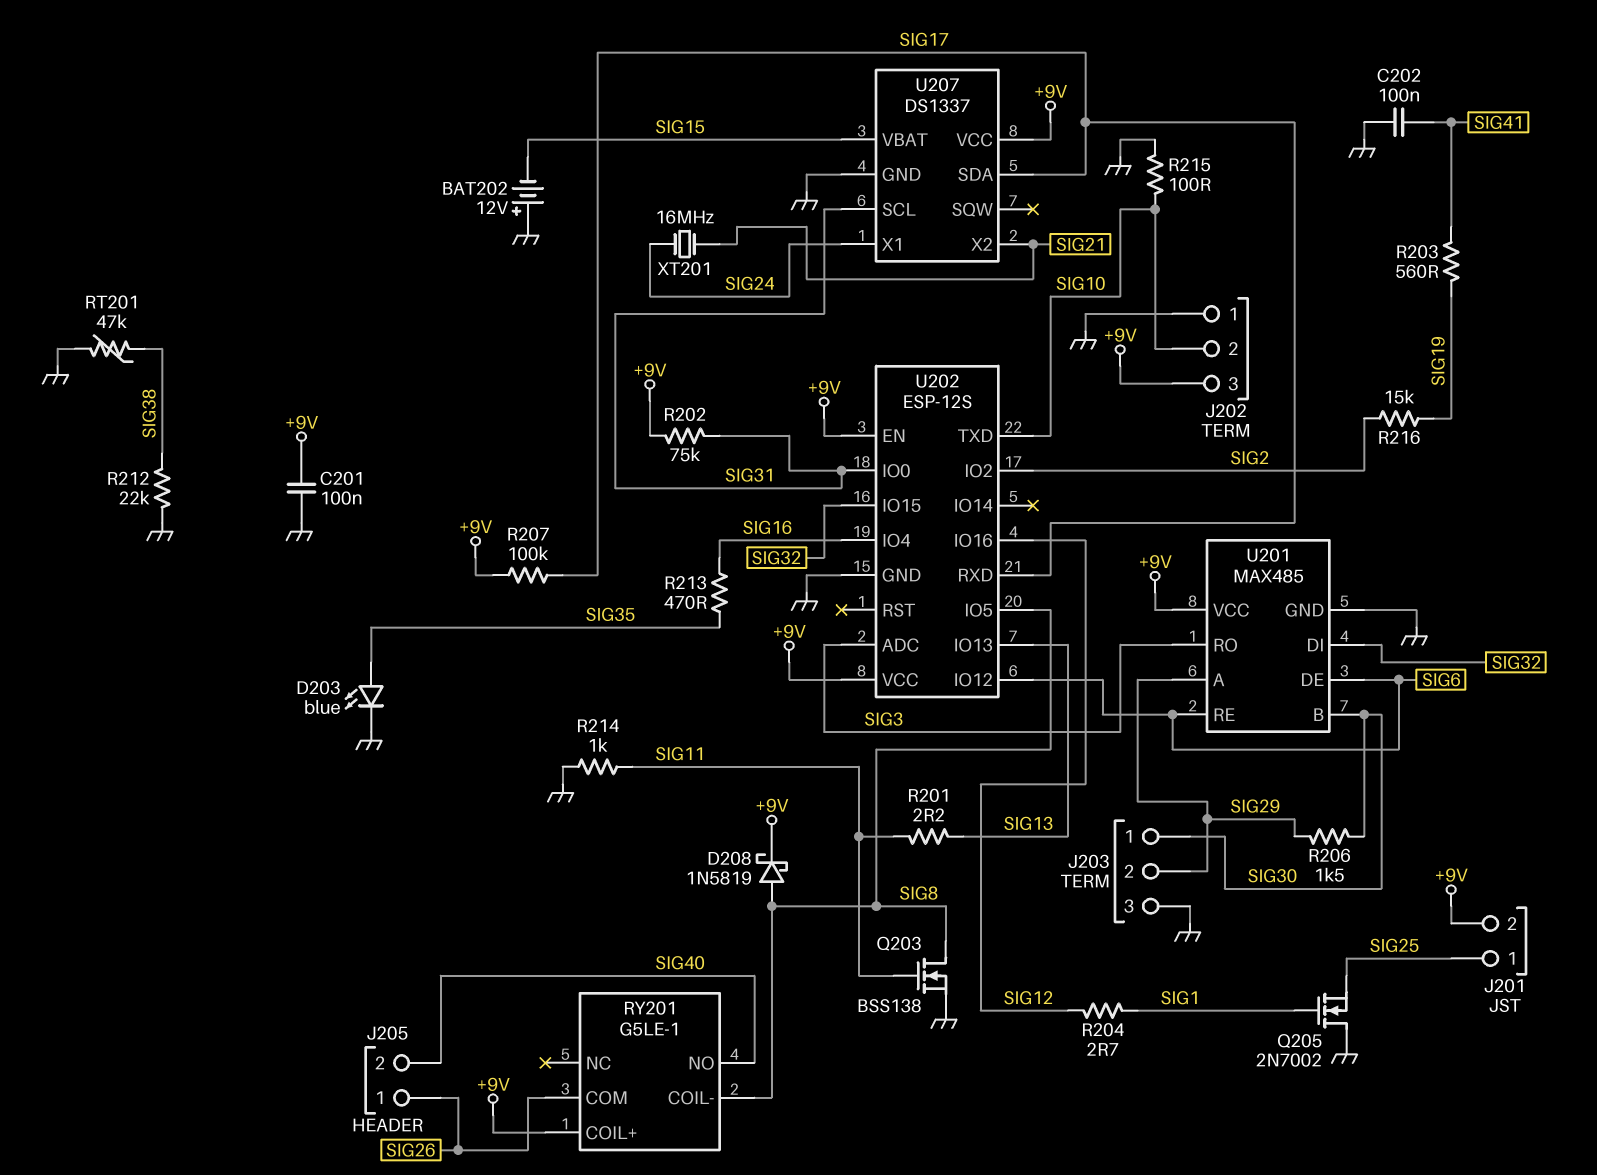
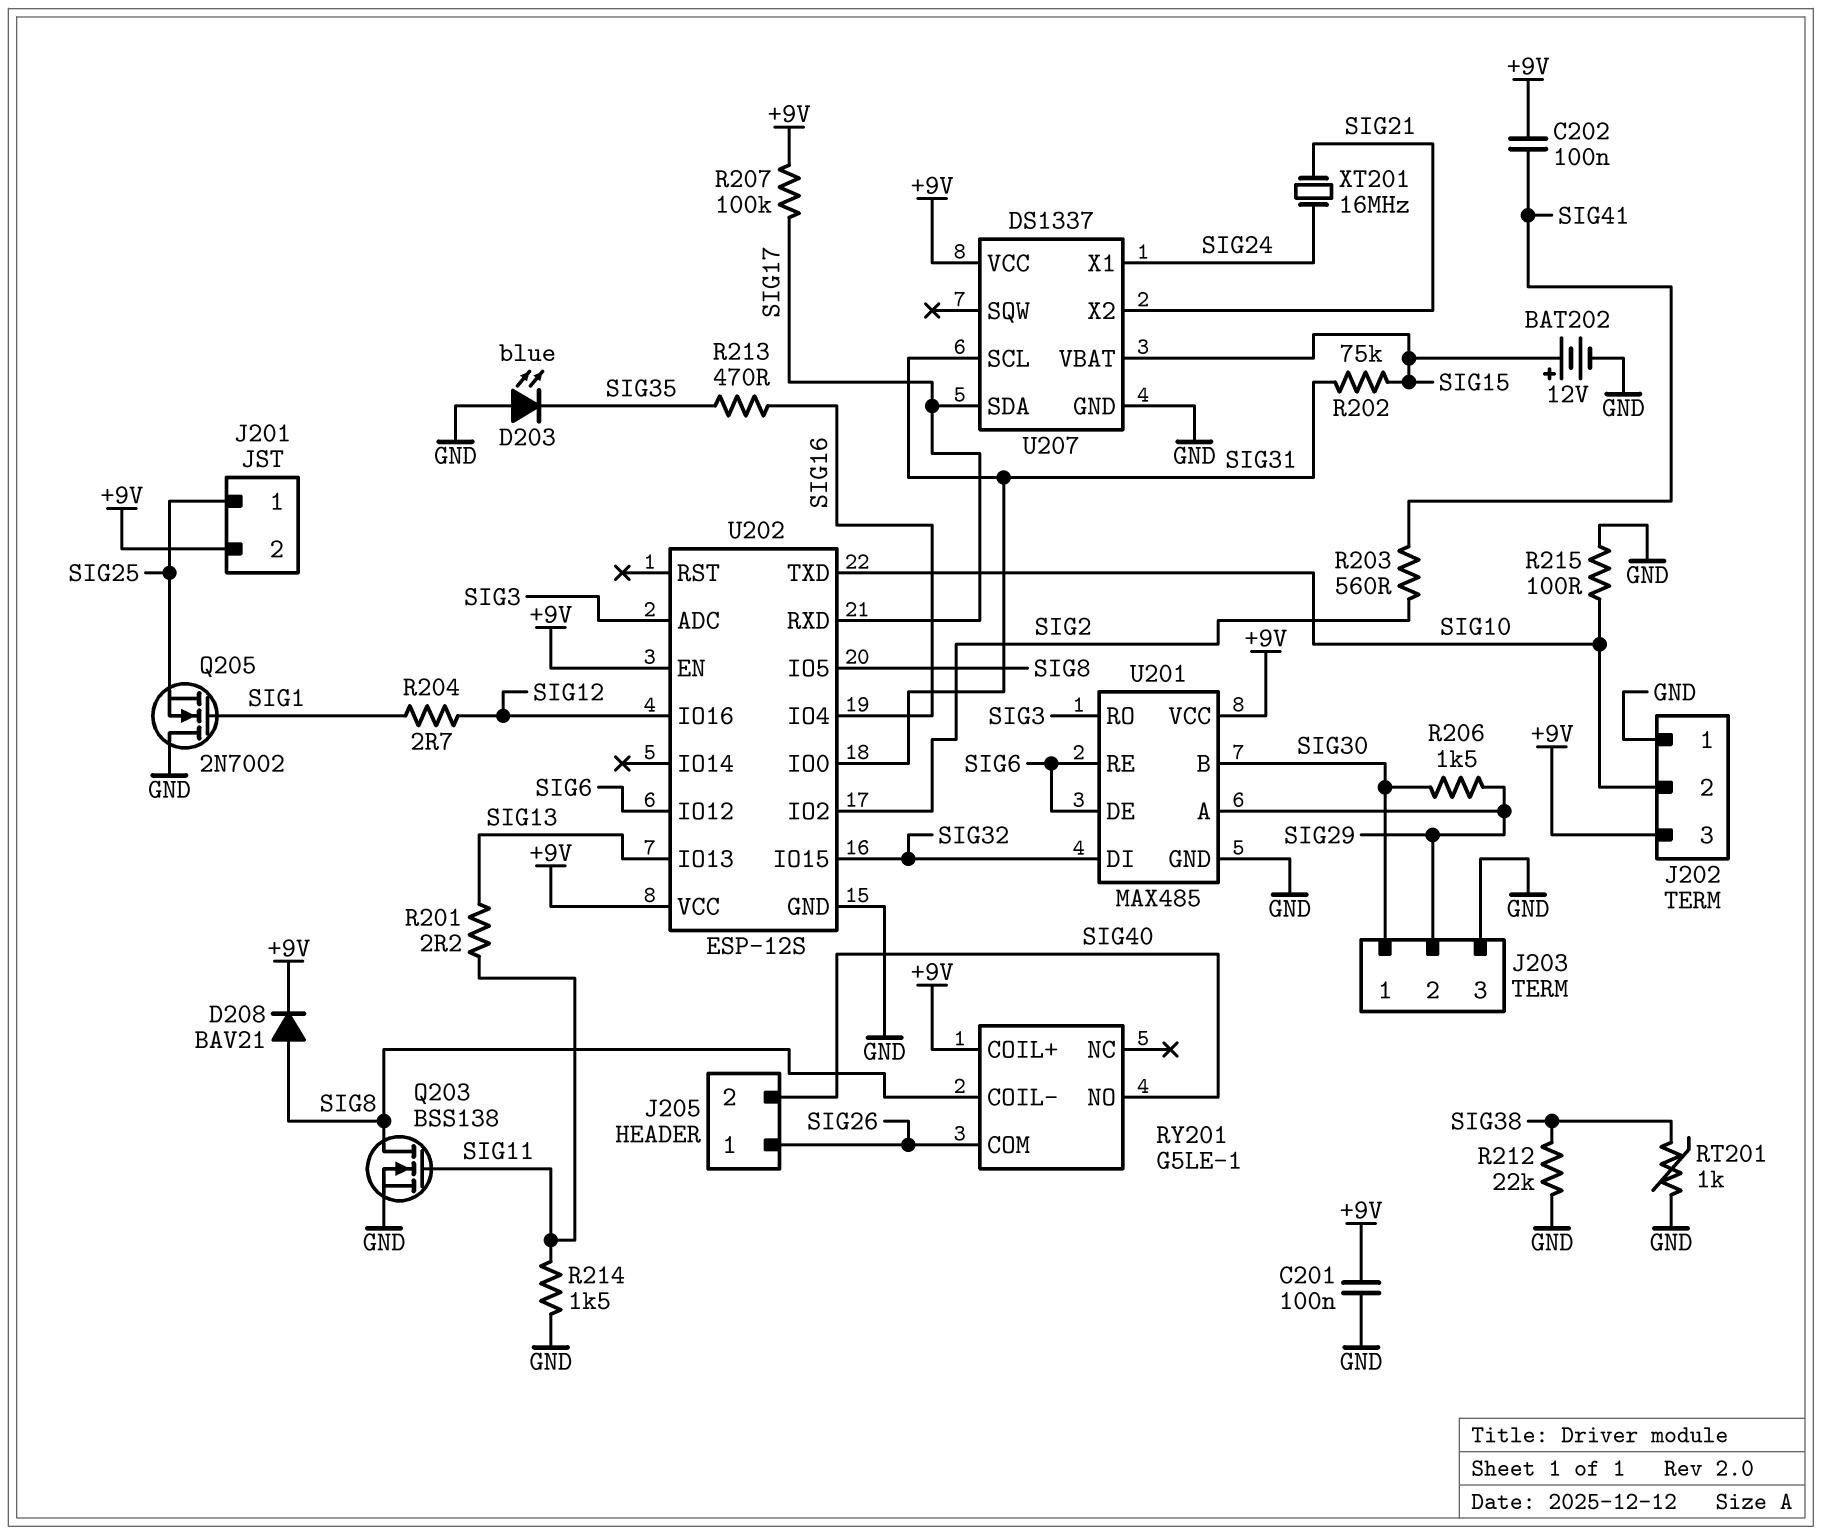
BAT202: 12V (plus GND, minus SIG15) -> 12V (plus SIG15, minus GND)
C202: 100nF (GND, SIG41) -> 100nF (+9V, SIG41)
D203: LED blue (A SIG35, K GND) -> LED blue (A GND, K SIG35)
D208: schottky 1N5819 (A SIG8, K +9V) -> diode BAV21 (A SIG8, K +9V)
R202: 75k (+9V, SIG31) -> 75k (SIG15, SIG31)
R203: 560 (SIG19, SIG41) -> 560 (SIG2, SIG41)
R214: 1k (GND, SIG11) -> 1.5k (GND, SIG11)
R216: 15k (SIG2, SIG19) -> none
RT201: 47k (GND, SIG38) -> 1k (GND, SIG38)

